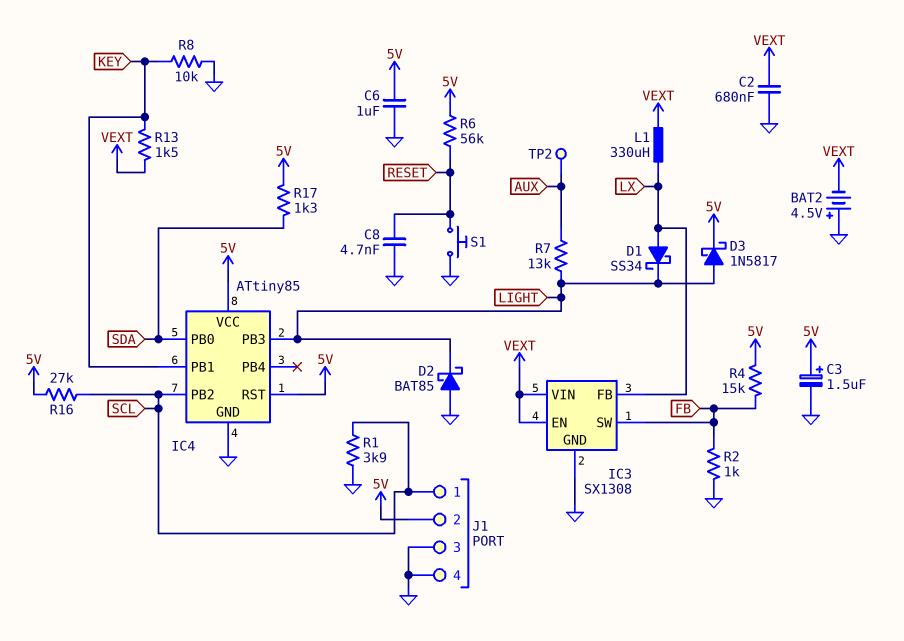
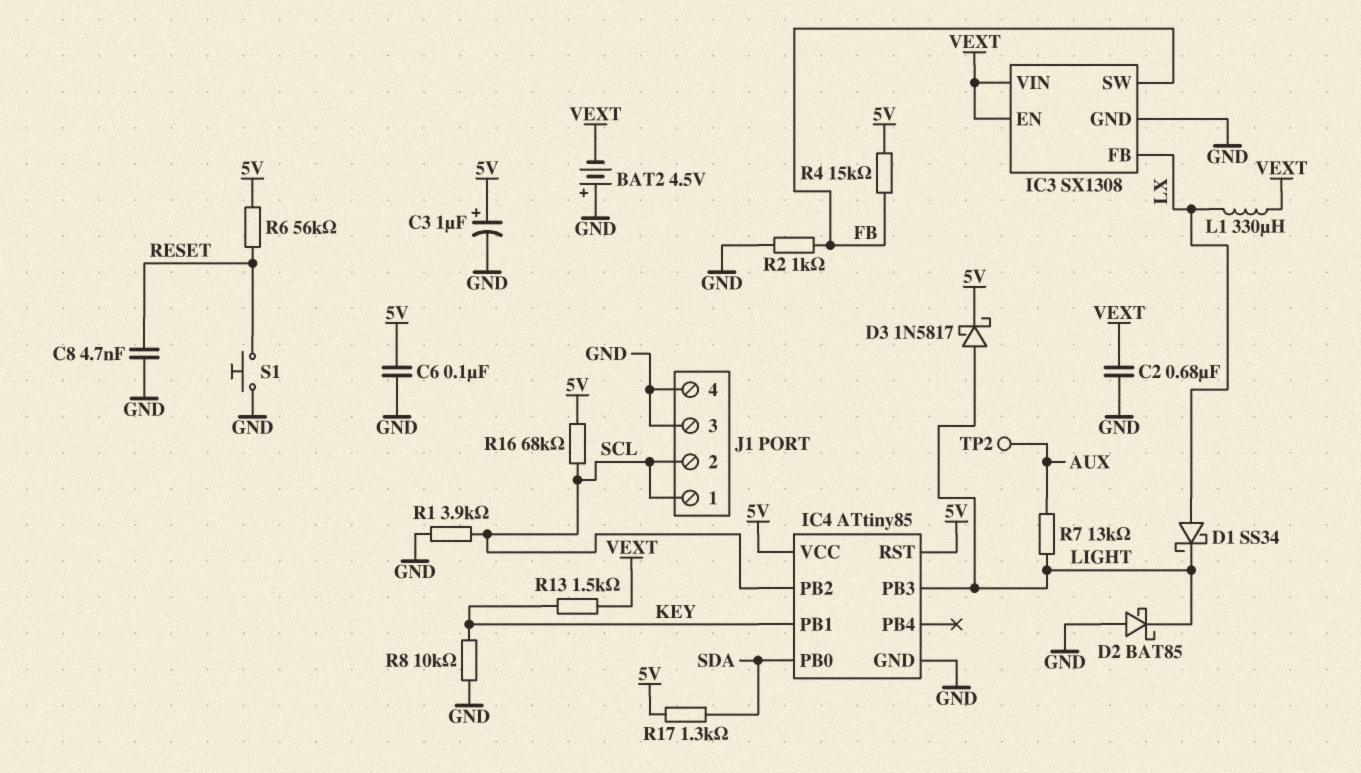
C3: 1.5uF (plus 5V, minus GND) -> 1uF (plus 5V, minus GND)
C6: 1uF (5V, GND) -> 100nF (5V, GND)
J1 pin 2: 5V -> SCL
R16: 27k (5V, SCL) -> 68k (5V, SCL)

